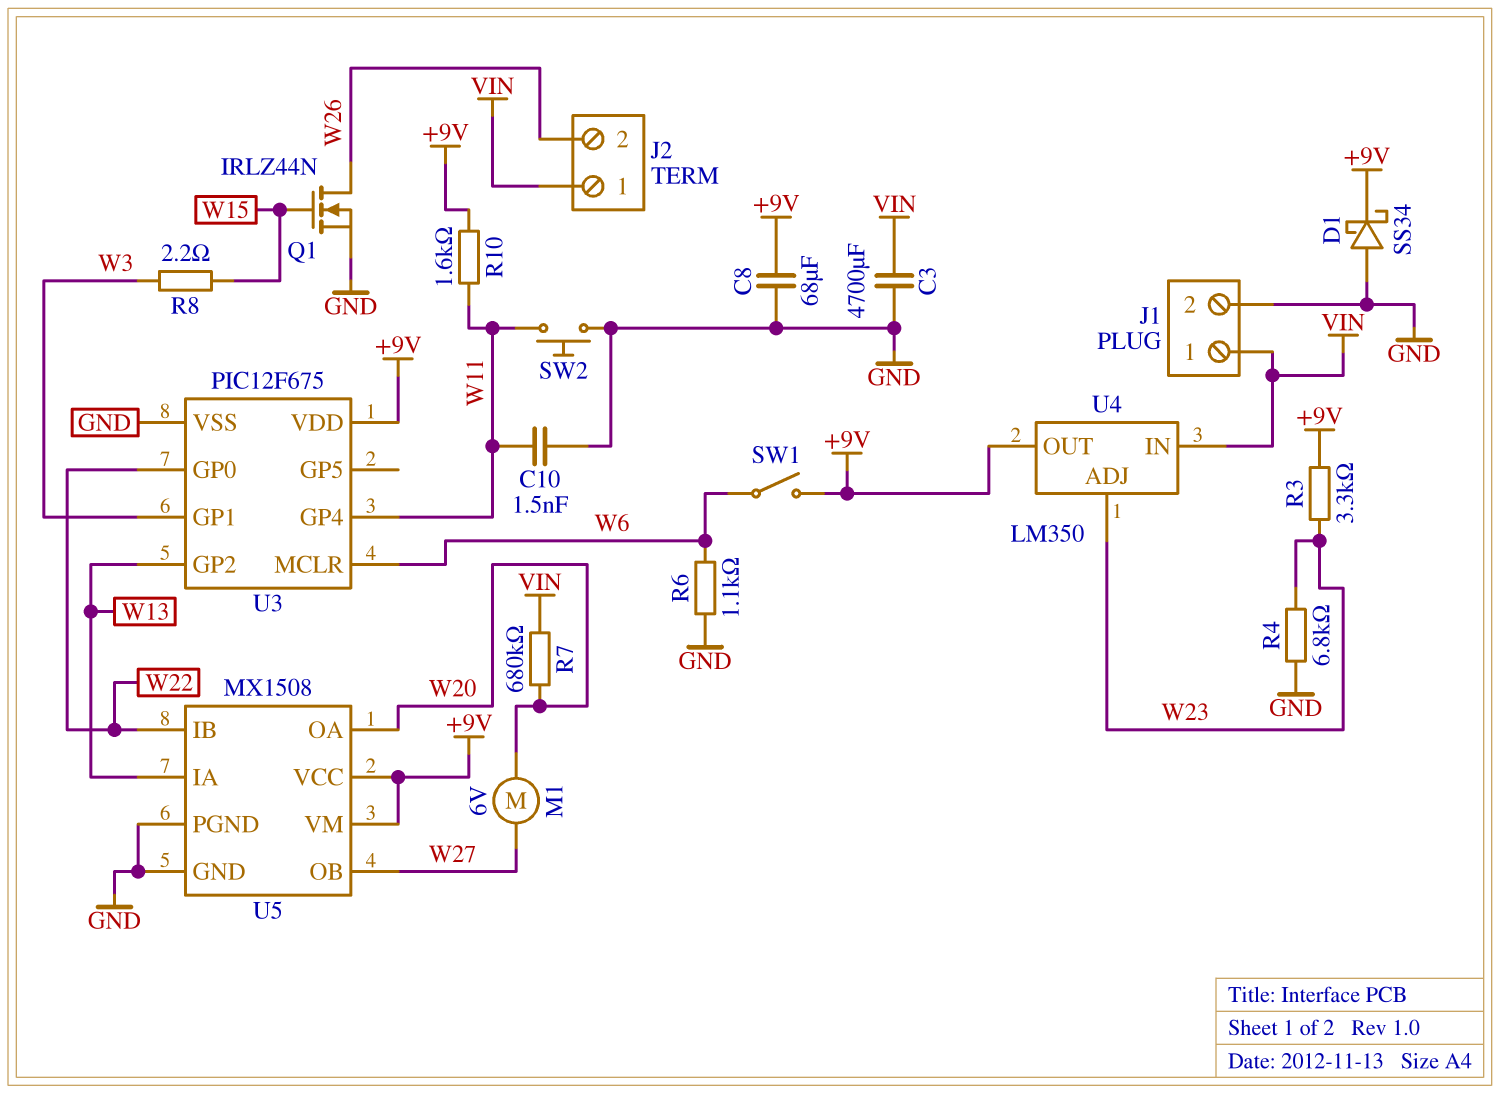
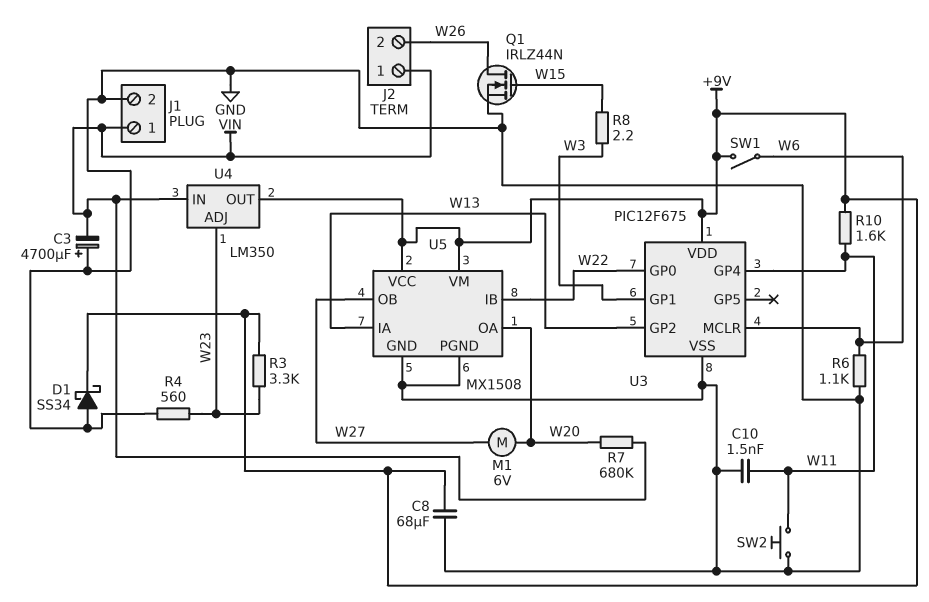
C3: 4700uF (GND, VIN) -> 4700uF (plus GND, minus VIN)
R4: 6.8k (GND, W23) -> 560 (GND, W23)

